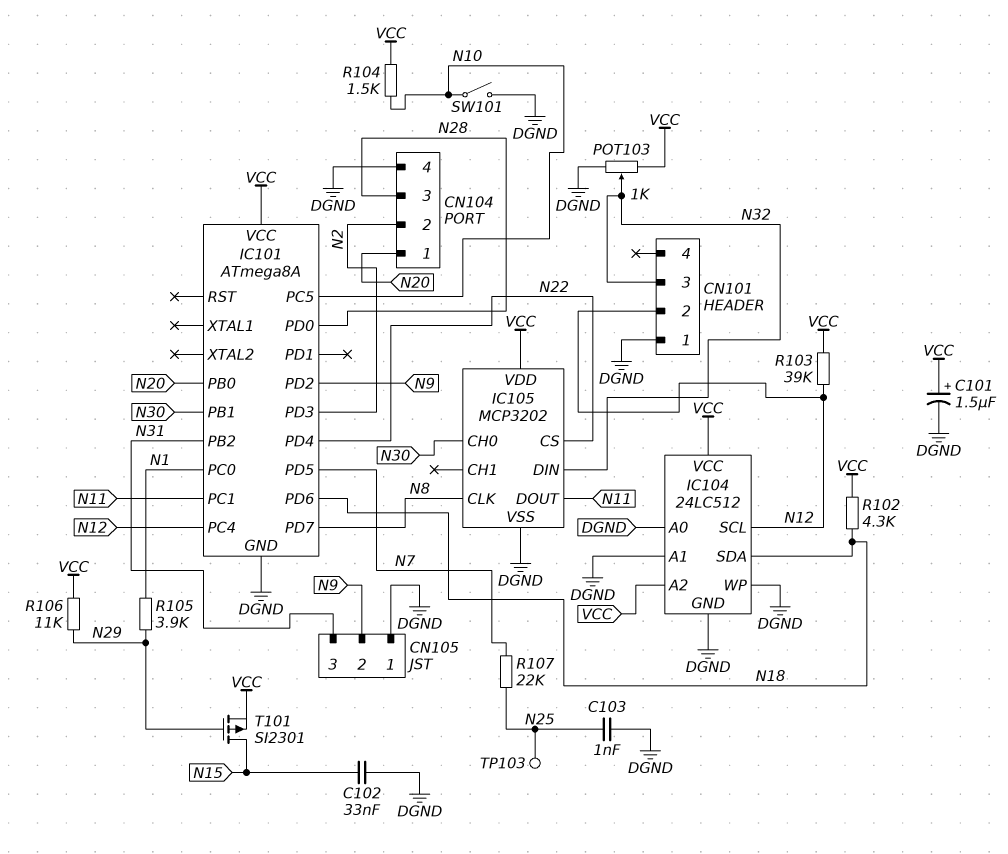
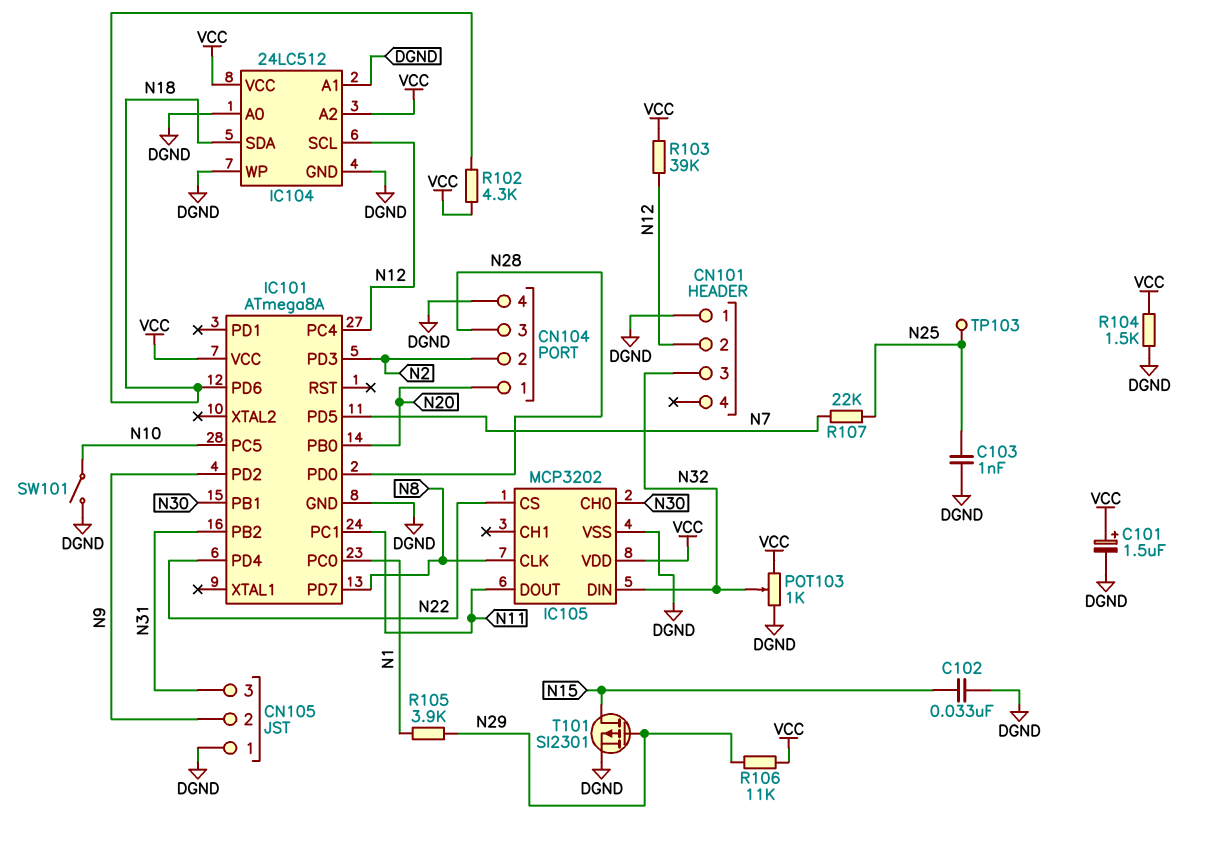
R104: 1.5k (N10, VCC) -> 1.5k (DGND, VCC)
T101: PMOS SI2301 (G N29, D N15, S VCC) -> PMOS SI2301 (G N29, D N15, S DGND)

